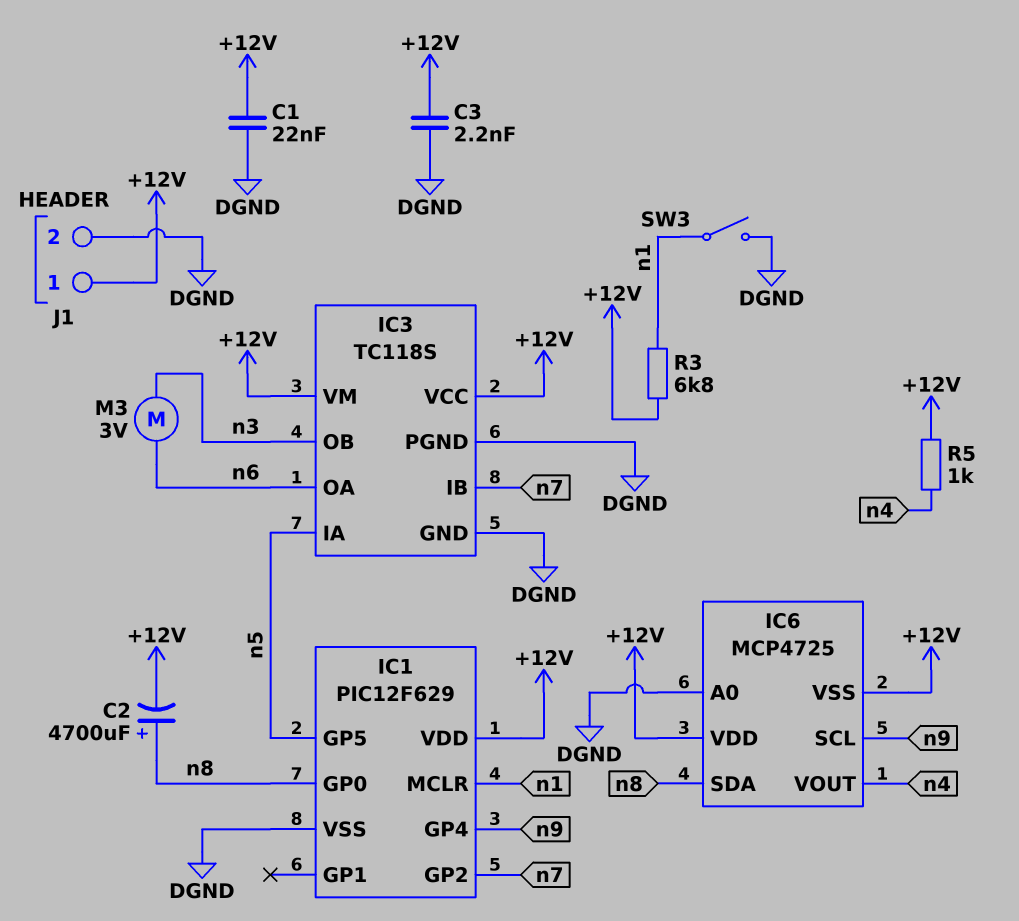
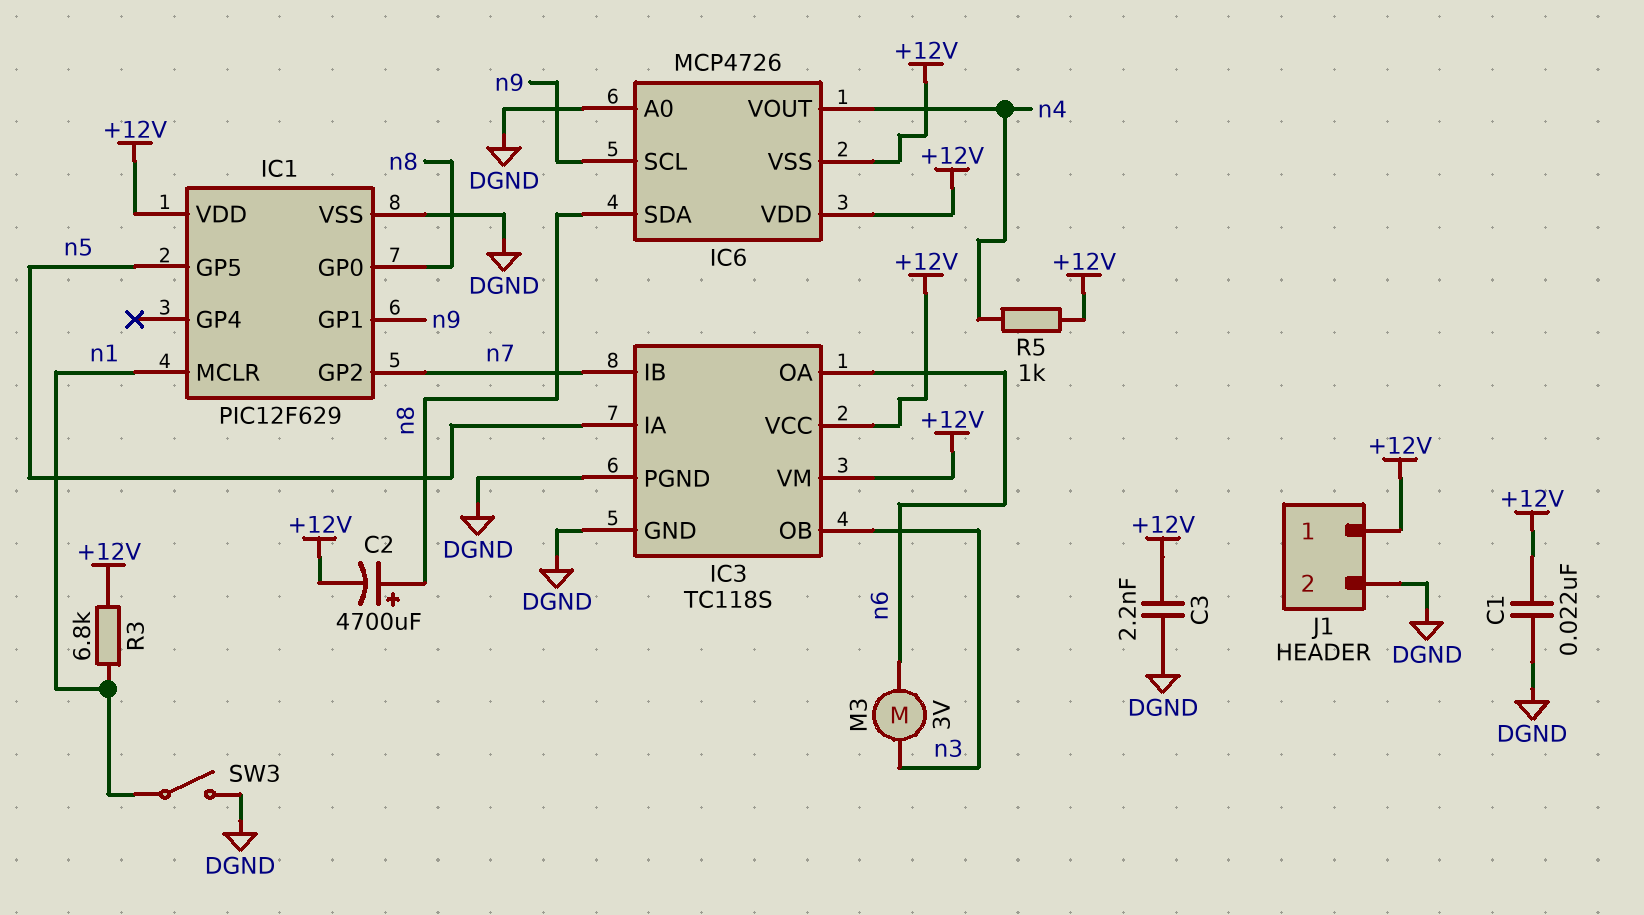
IC1 pin GP1: none -> n9
IC1 pin GP4: n9 -> none
IC6: MCP4725 -> MCP4726

